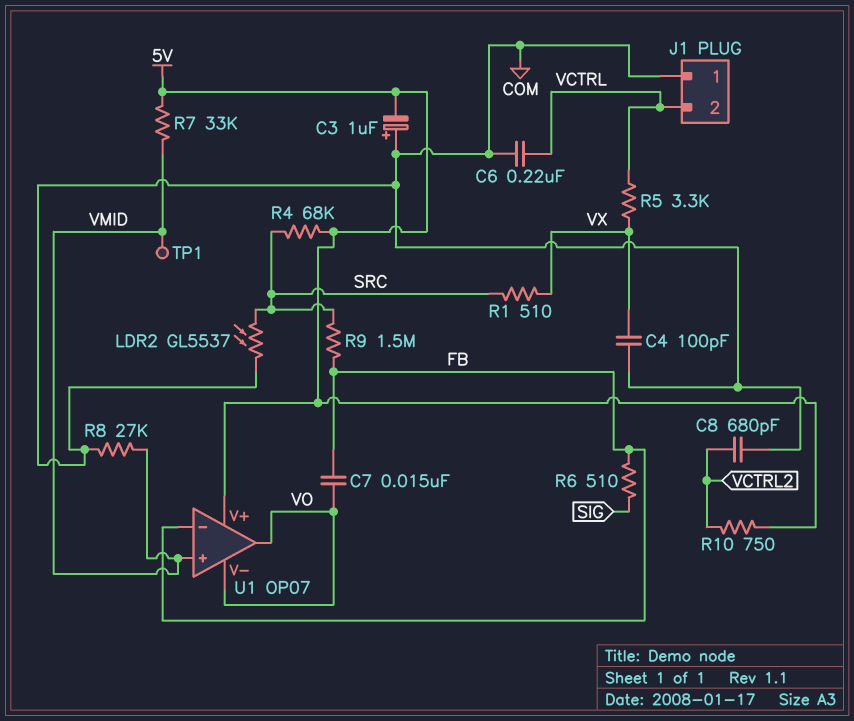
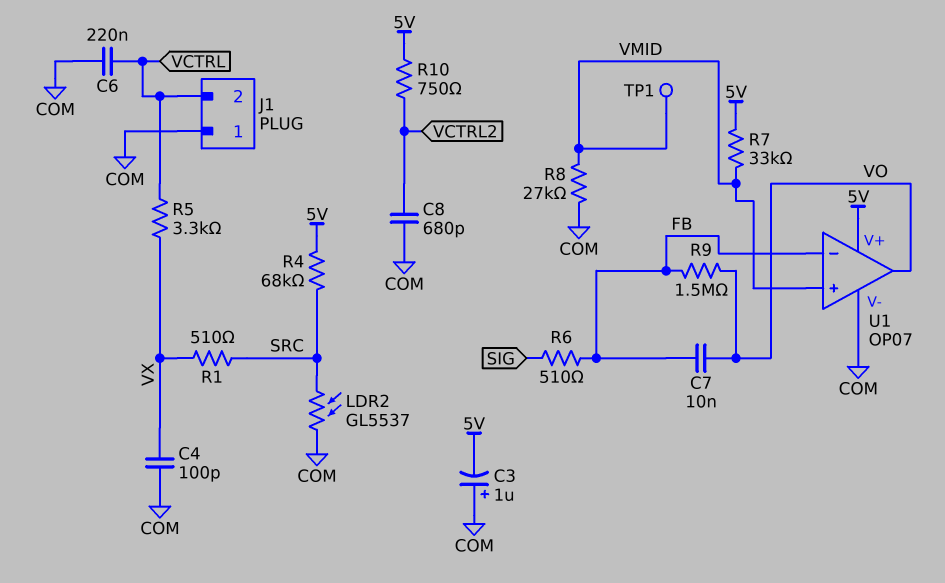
C7: 15nF (FB, VO) -> 10nF (FB, VO)
R9: 1.5M (FB, SRC) -> 1.5M (FB, VO)
U1 pin V-: VO -> COM

